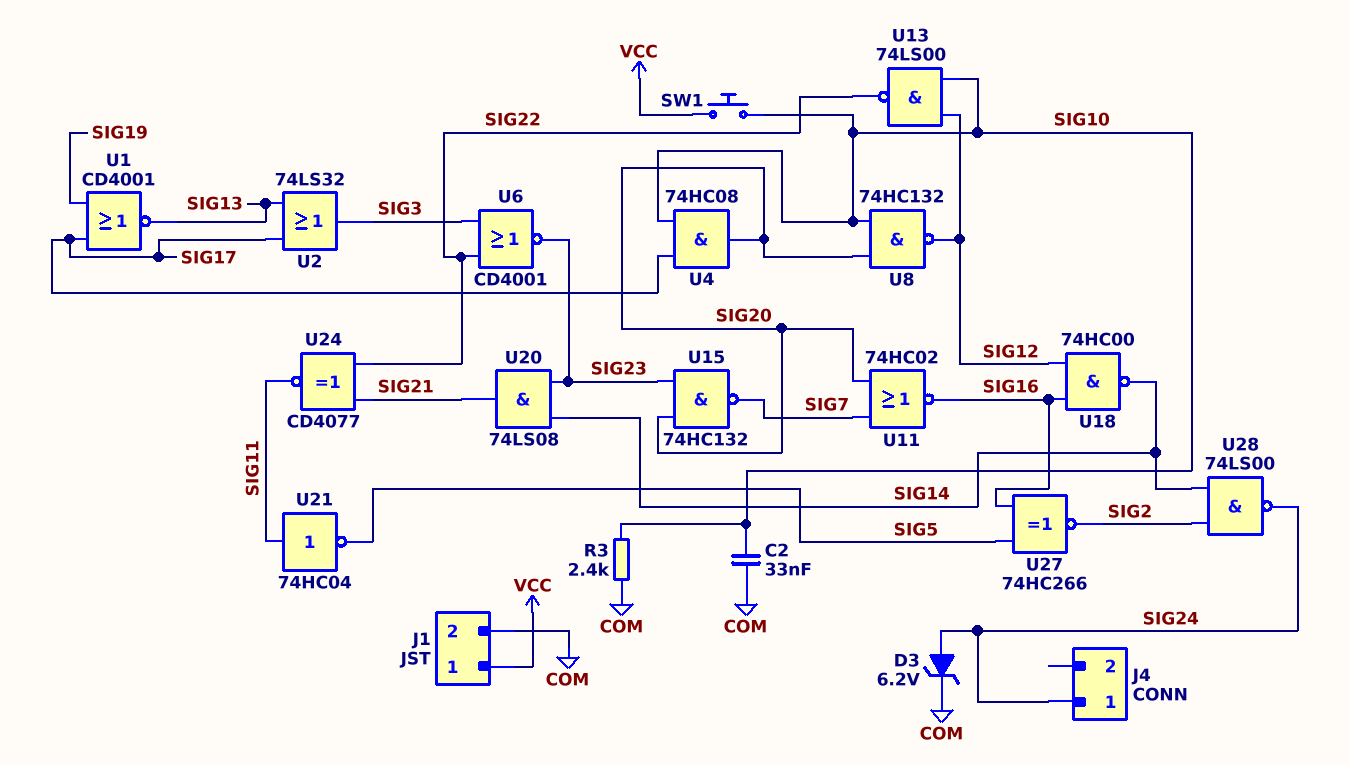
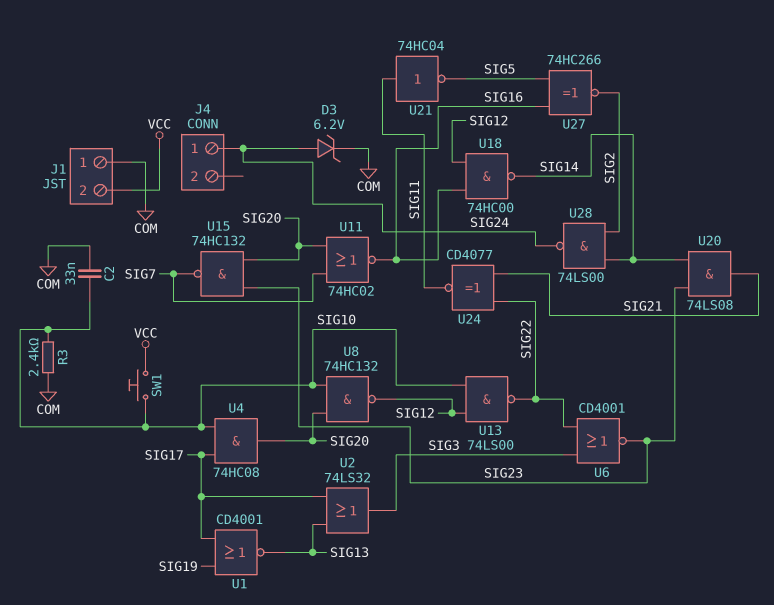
J1 pin 1: VCC -> COM
J1 pin 2: COM -> VCC

